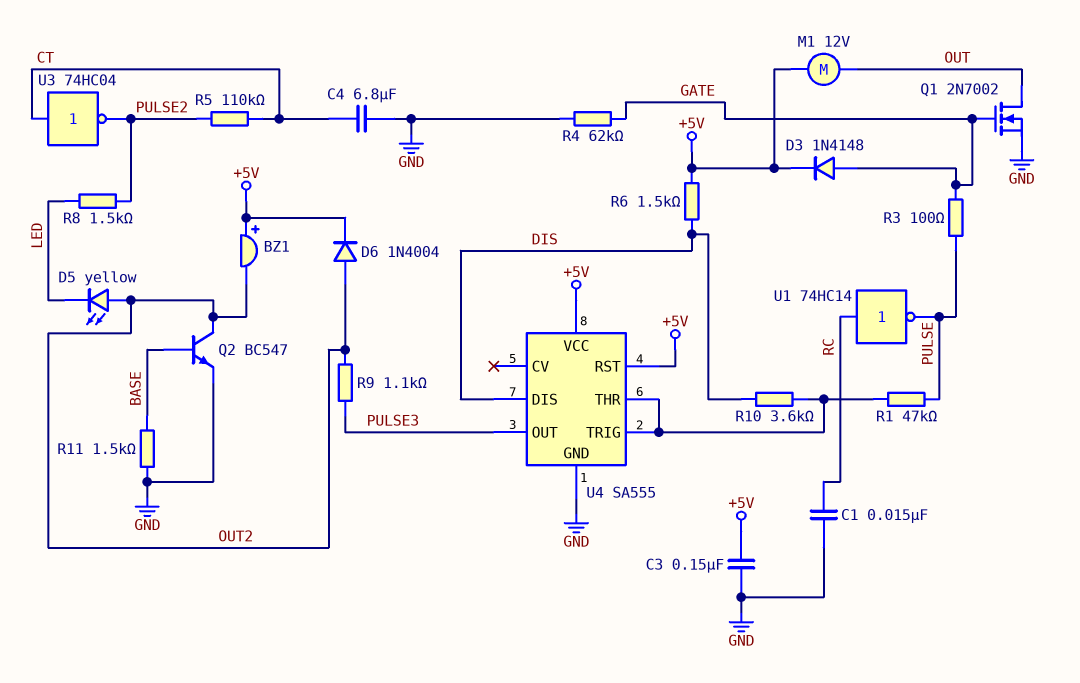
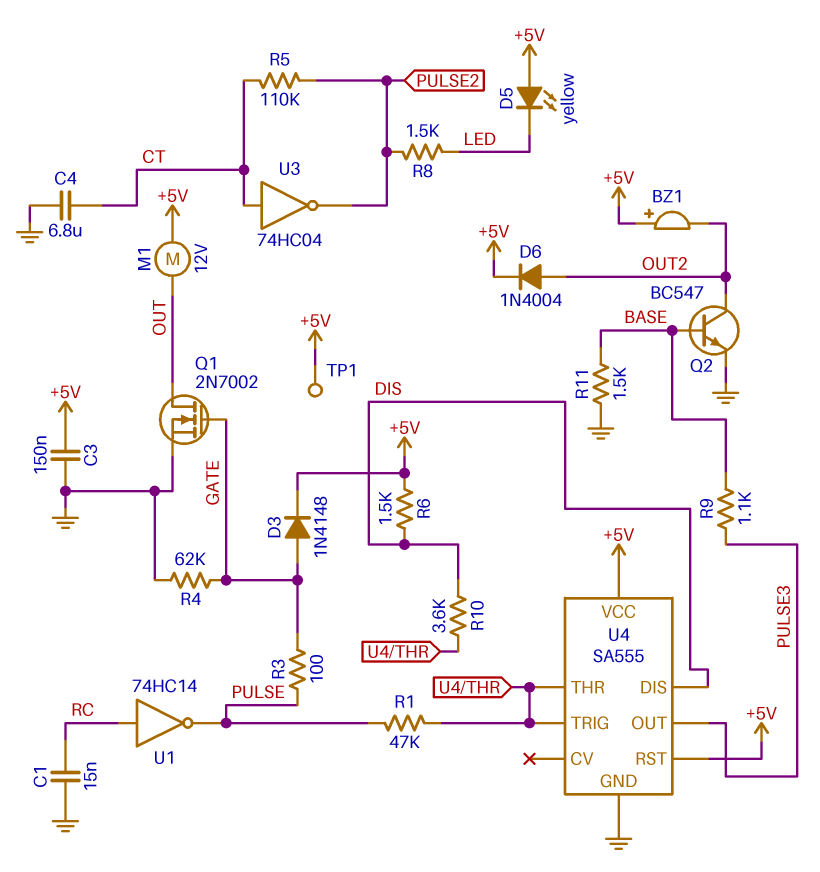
D5: LED yellow (A OUT2, K LED) -> LED yellow (A +5V, K LED)
R9: 1.1k (OUT2, PULSE3) -> 1.1k (BASE, PULSE3)
TP1: none -> test point (+5V)

